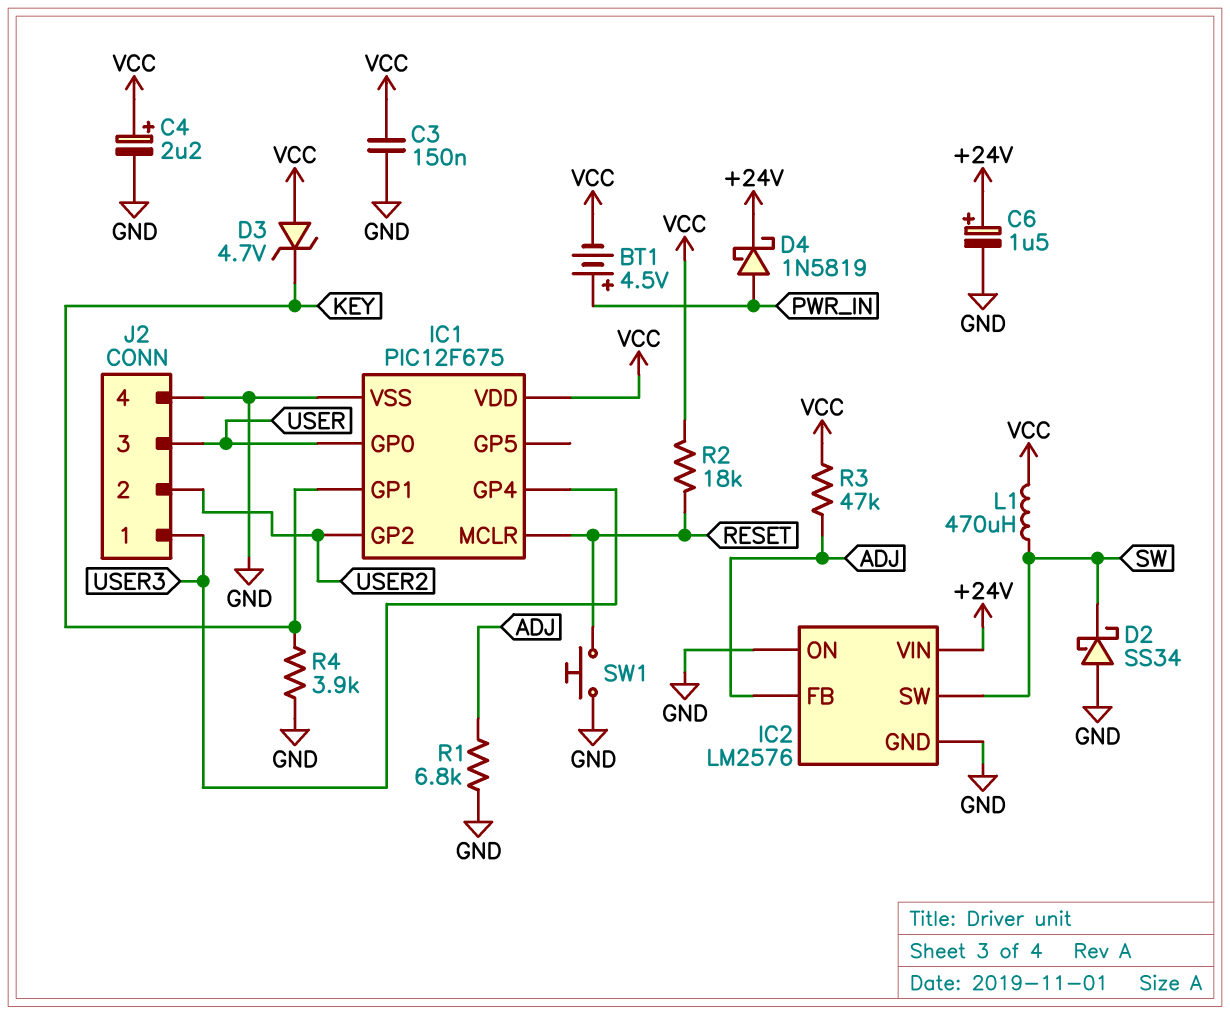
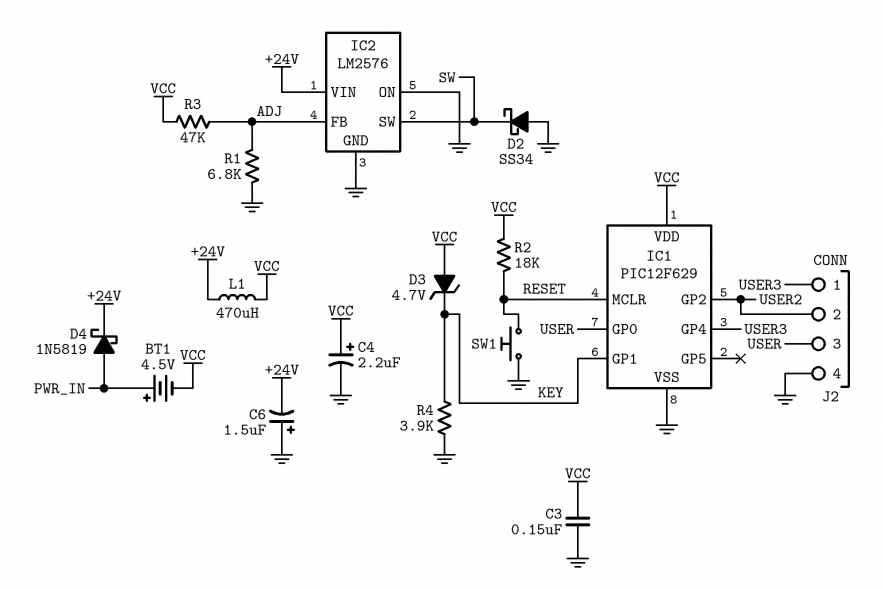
C6: 1.5uF (plus +24V, minus GND) -> 1.5uF (plus GND, minus +24V)
IC1: PIC12F675 -> PIC12F629
L1: 470uH (SW, VCC) -> 470uH (+24V, VCC)

